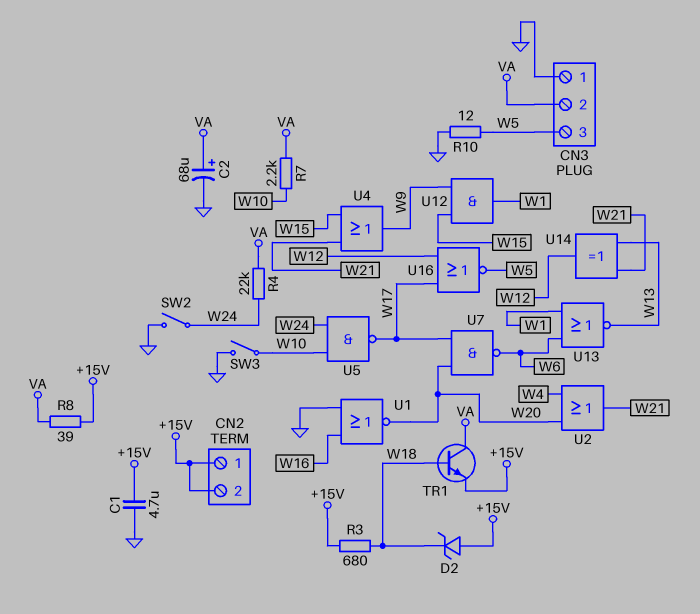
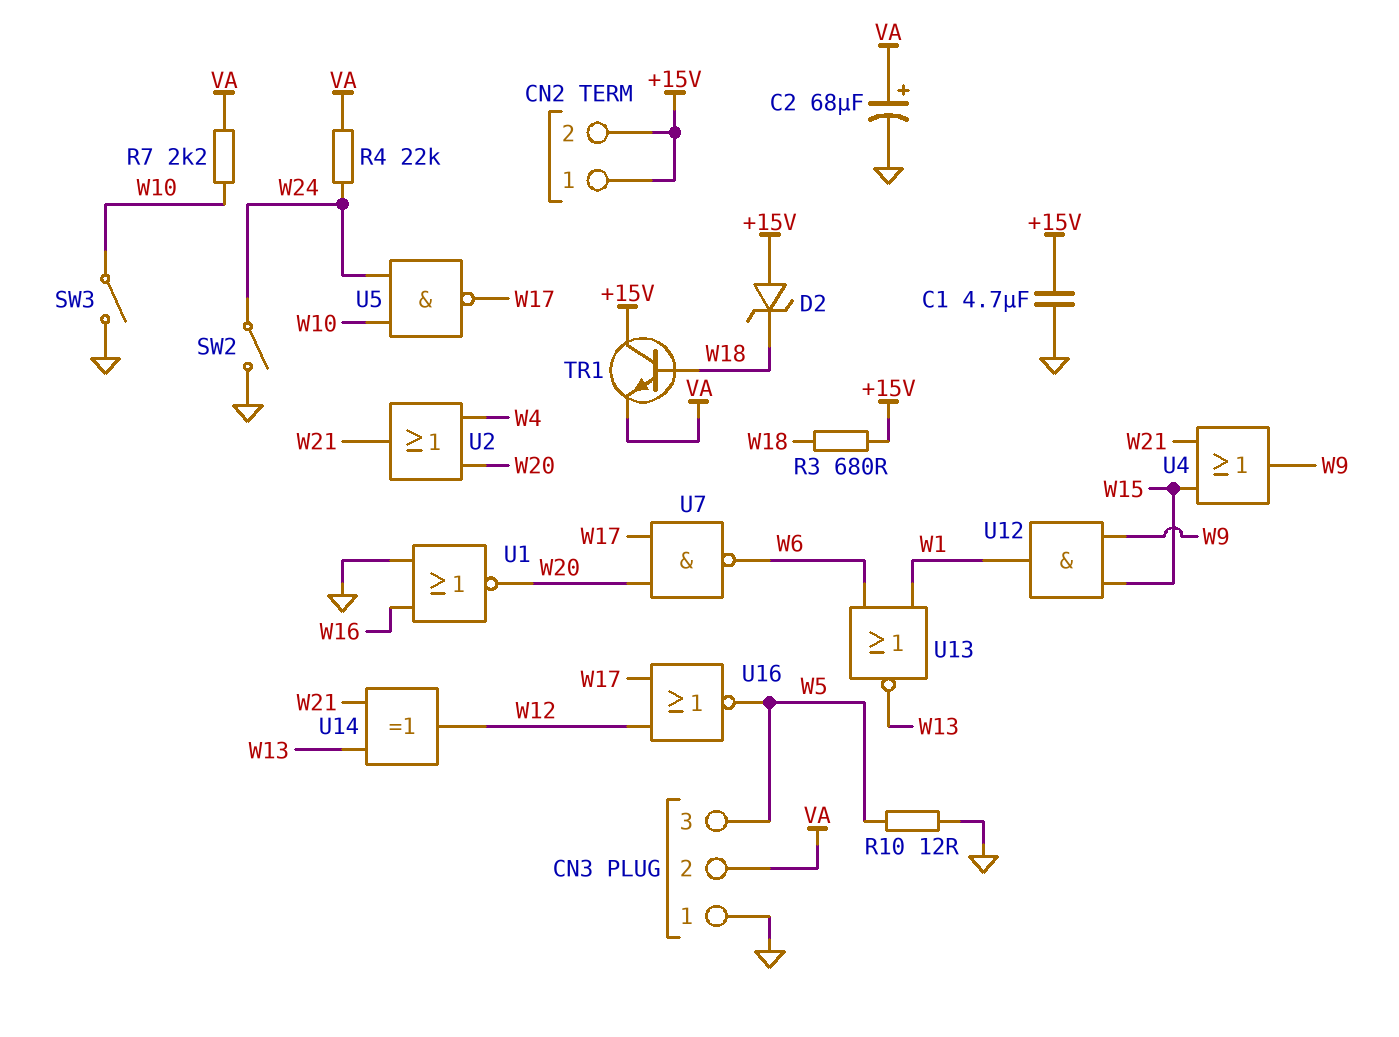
R8: 39 (+15V, VA) -> none
TR1: NPN (B W18, C VA, E +15V) -> NPN (B W18, C +15V, E VA)

